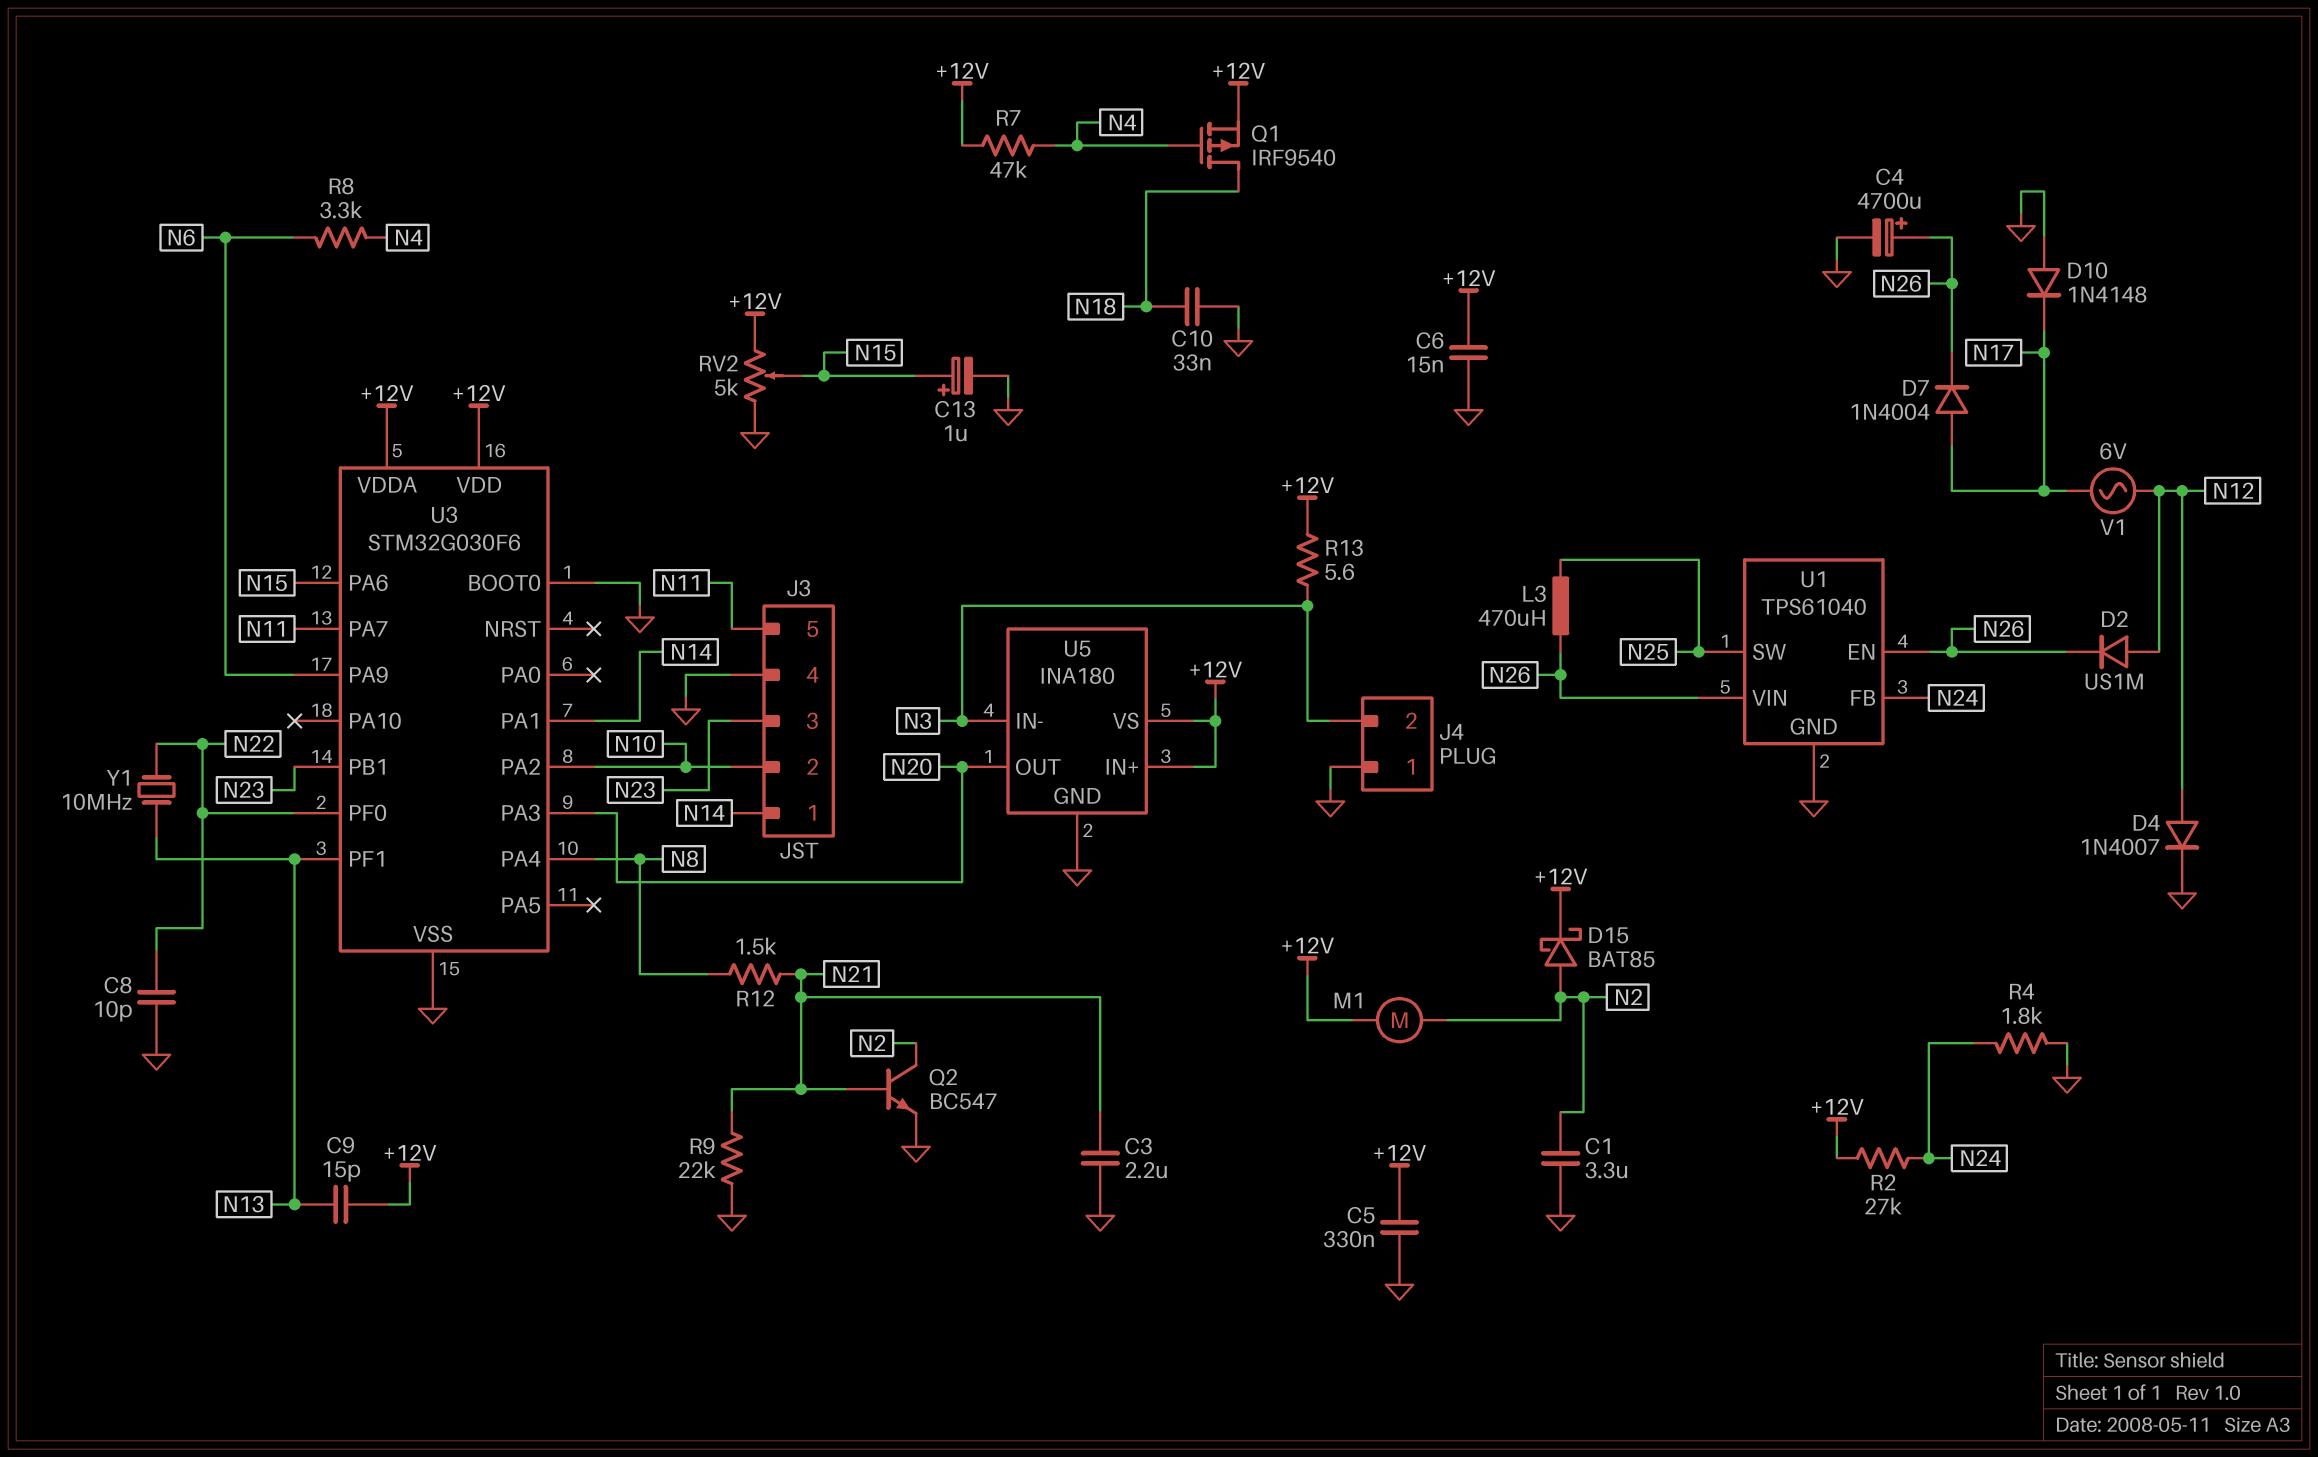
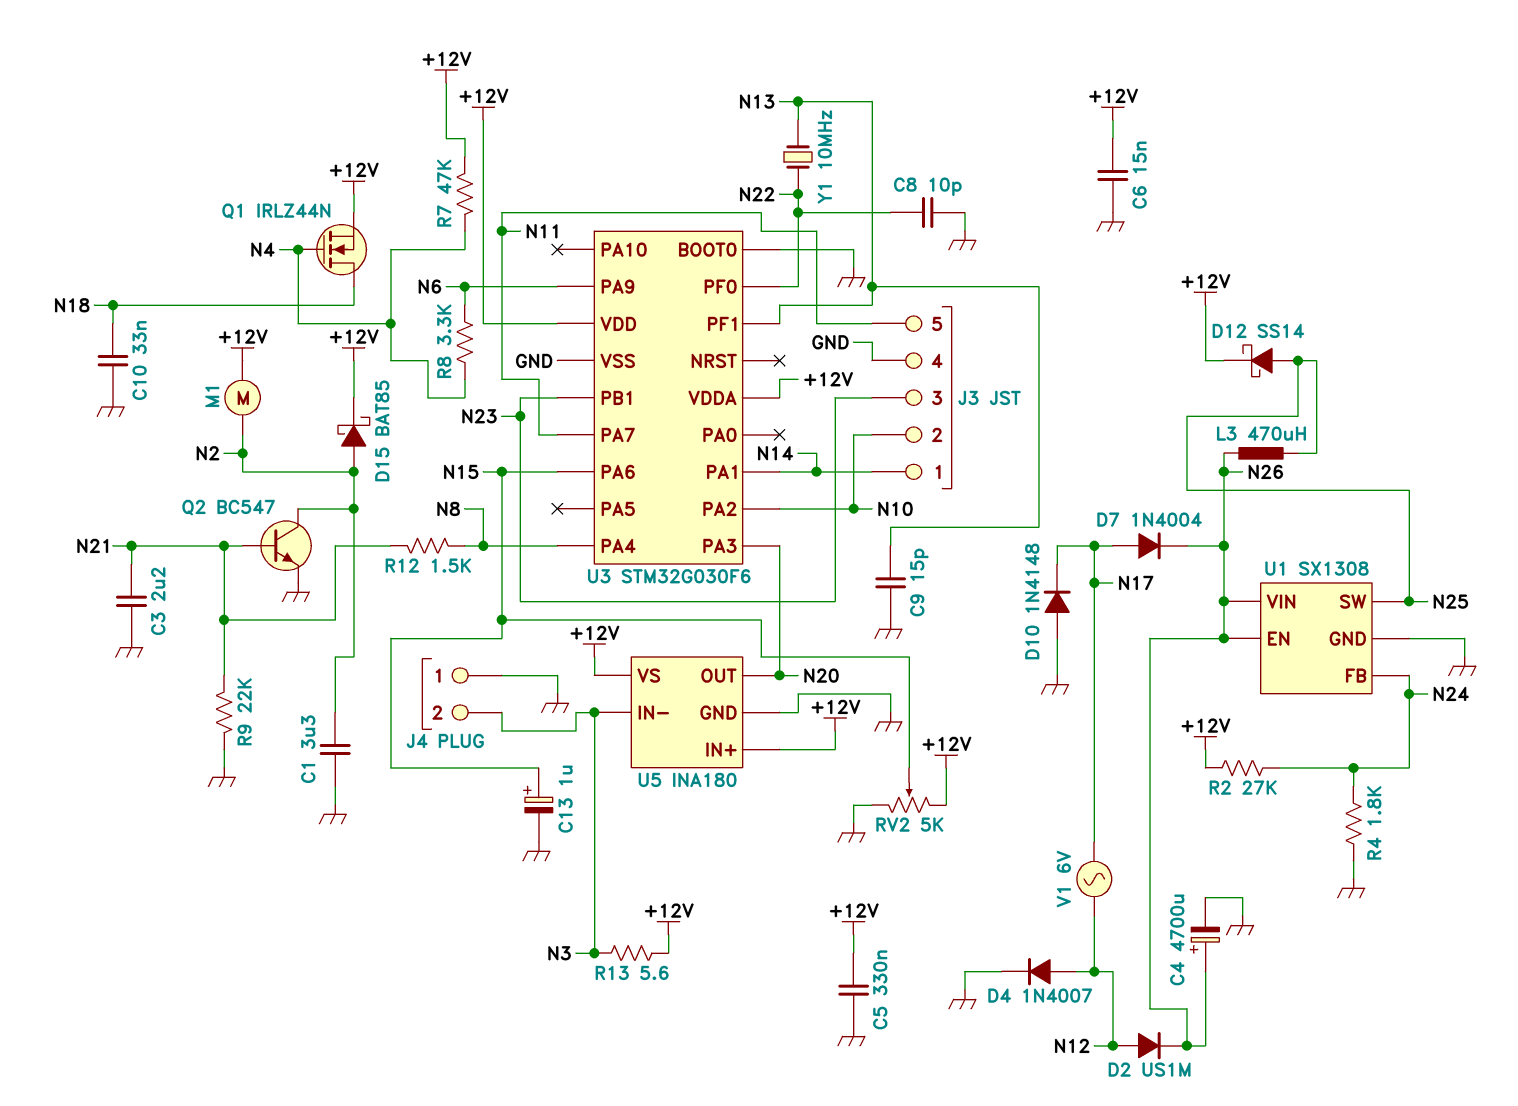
C9: 15pF (+12V, N13) -> 15pF (GND, N13)
D12: none -> schottky SS14 (A N25, K +12V)
Q1: PMOS IRF9540 (G N4, D N18, S +12V) -> NMOS IRLZ44N (G N4, D N18, S +12V)
U1: TPS61040 -> SX1308

